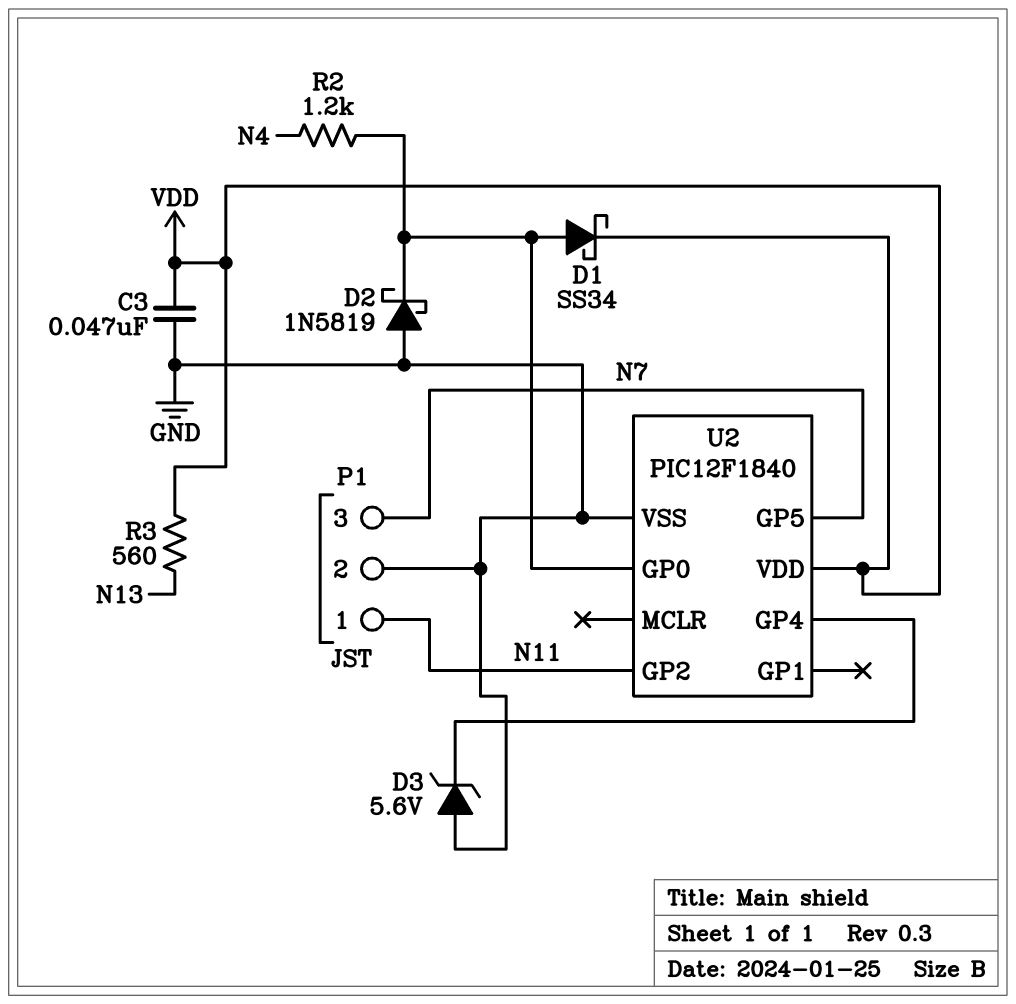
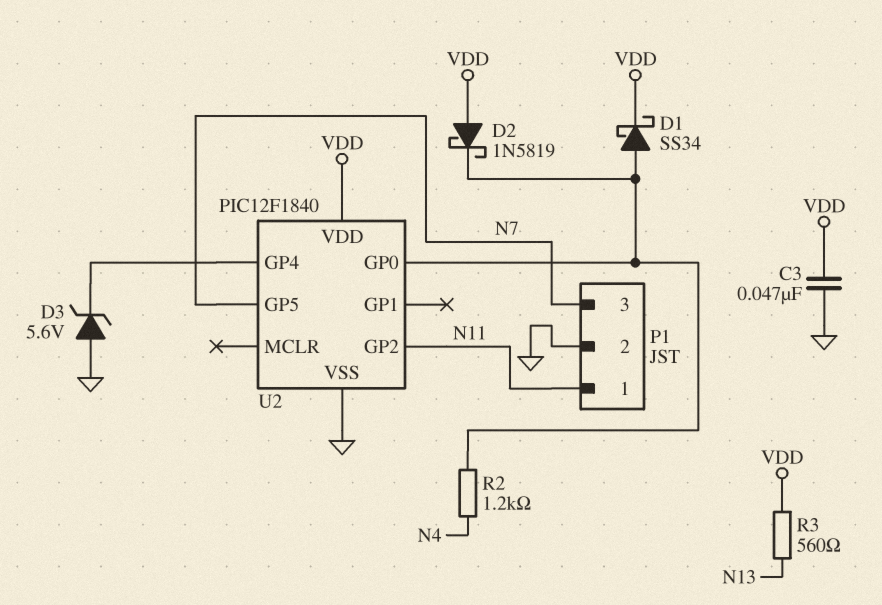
D2: schottky 1N5819 (A GND, K U2/GP0) -> schottky 1N5819 (A VDD, K U2/GP0)

